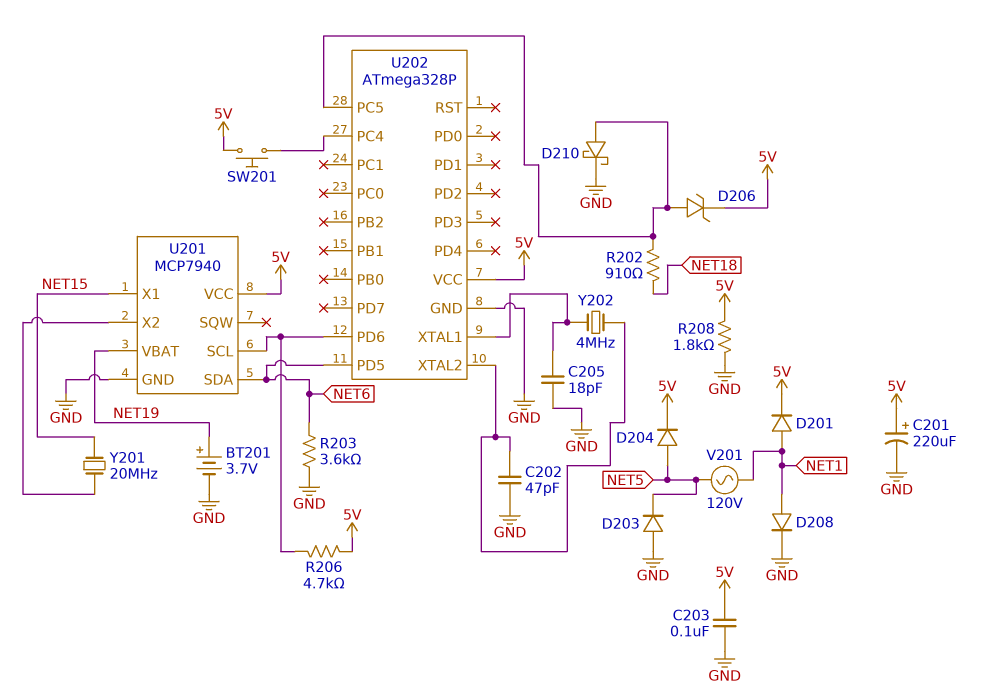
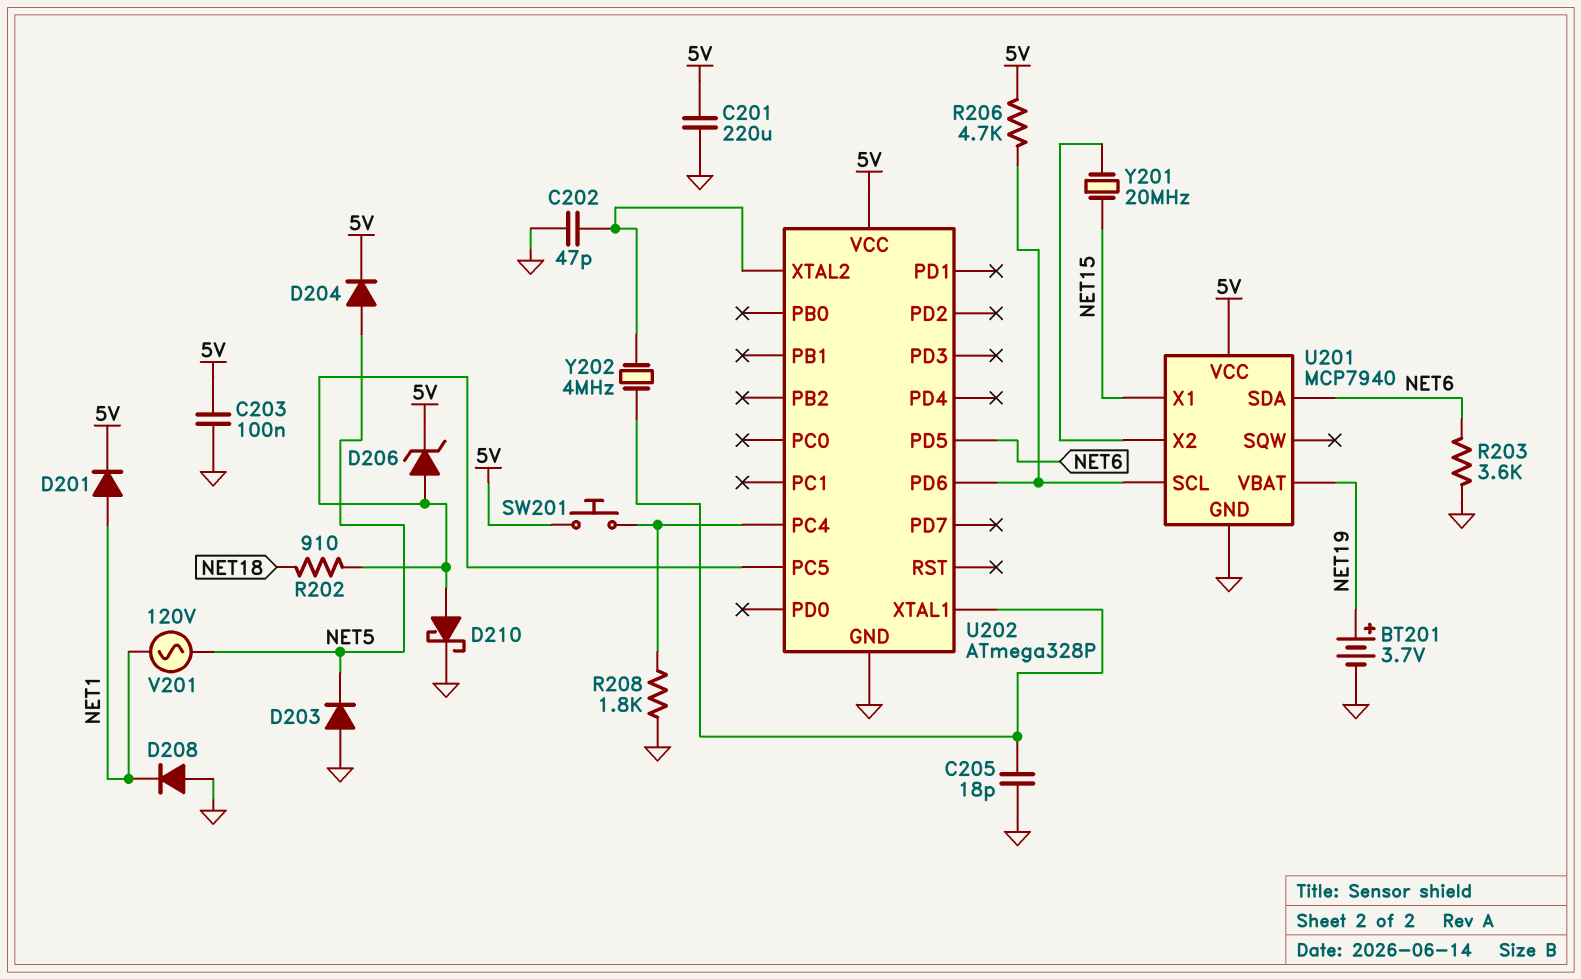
C201: 220uF (plus 5V, minus GND) -> 220uF (5V, GND)
D208: diode (A NET1, K GND) -> diode (A GND, K NET1)
R208: 1.8k (5V, GND) -> 1.8k (GND, U202/PC4)

